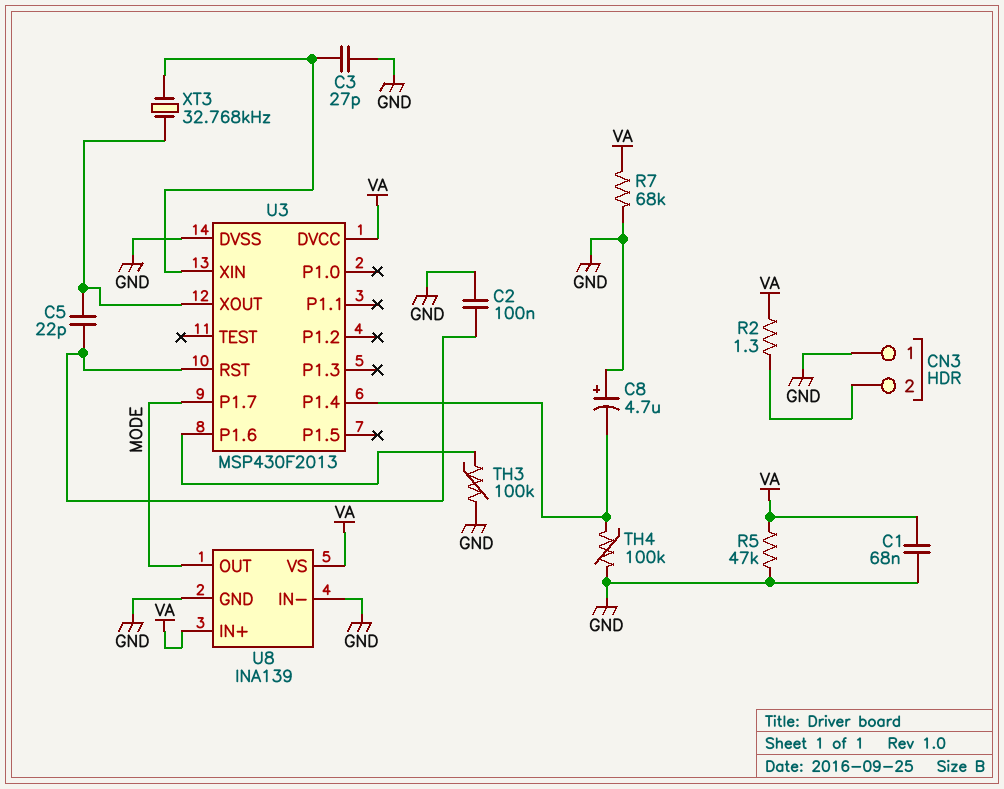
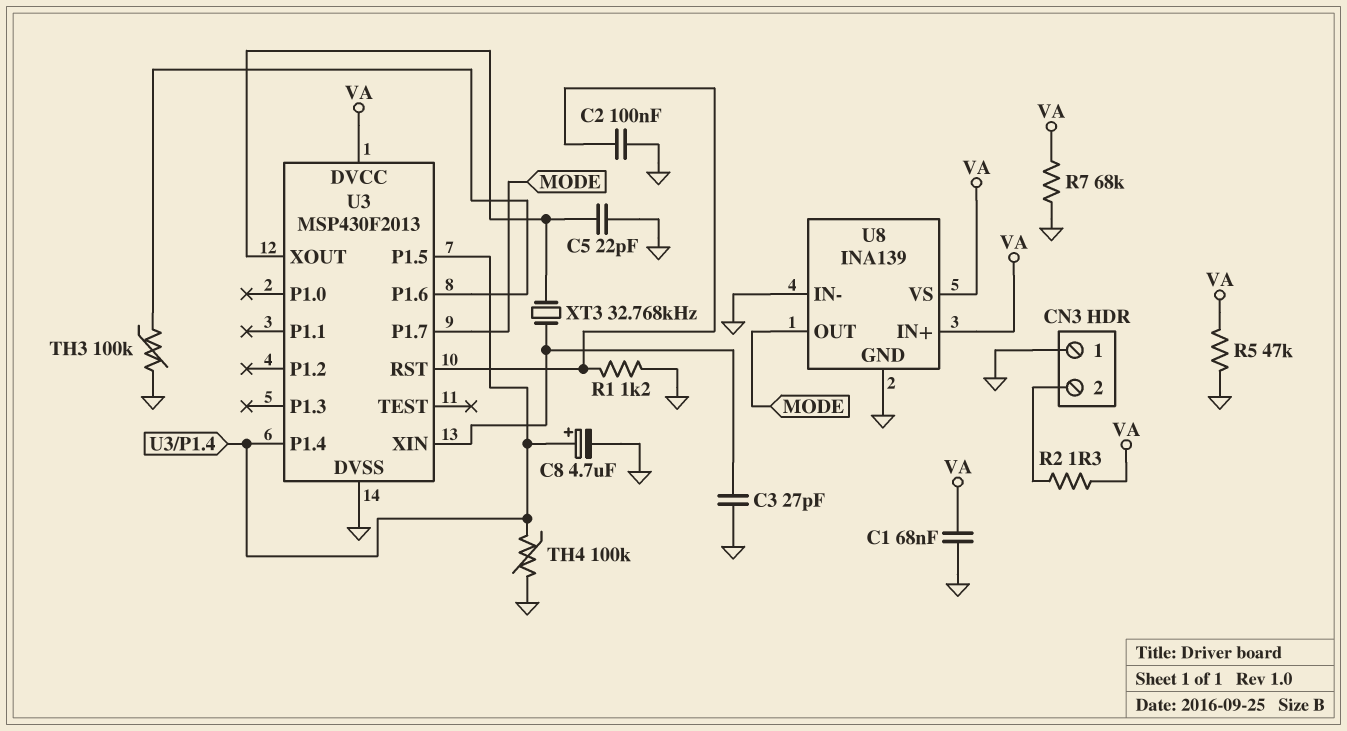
C5: 22pF (U3/RST, U3/XOUT) -> 22pF (GND, U3/XOUT)
C8: 4.7uF (plus GND, minus U3/P1.4) -> 4.7uF (plus U3/P1.4, minus GND)
R1: none -> 1.2k (GND, U3/RST)
U3 pin P1.5: none -> U3/P1.4

